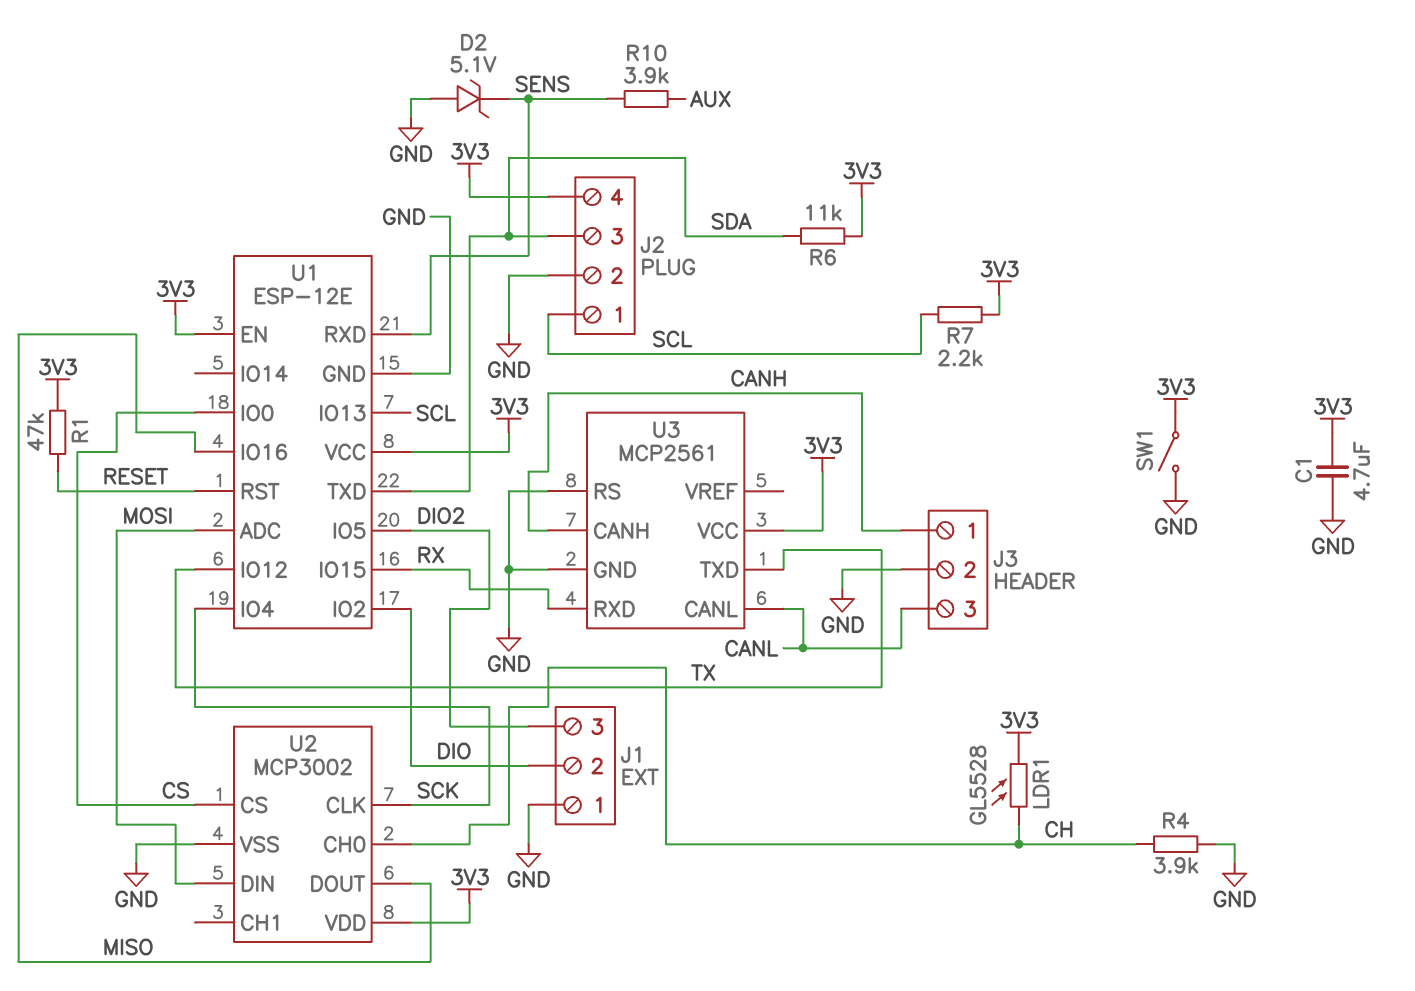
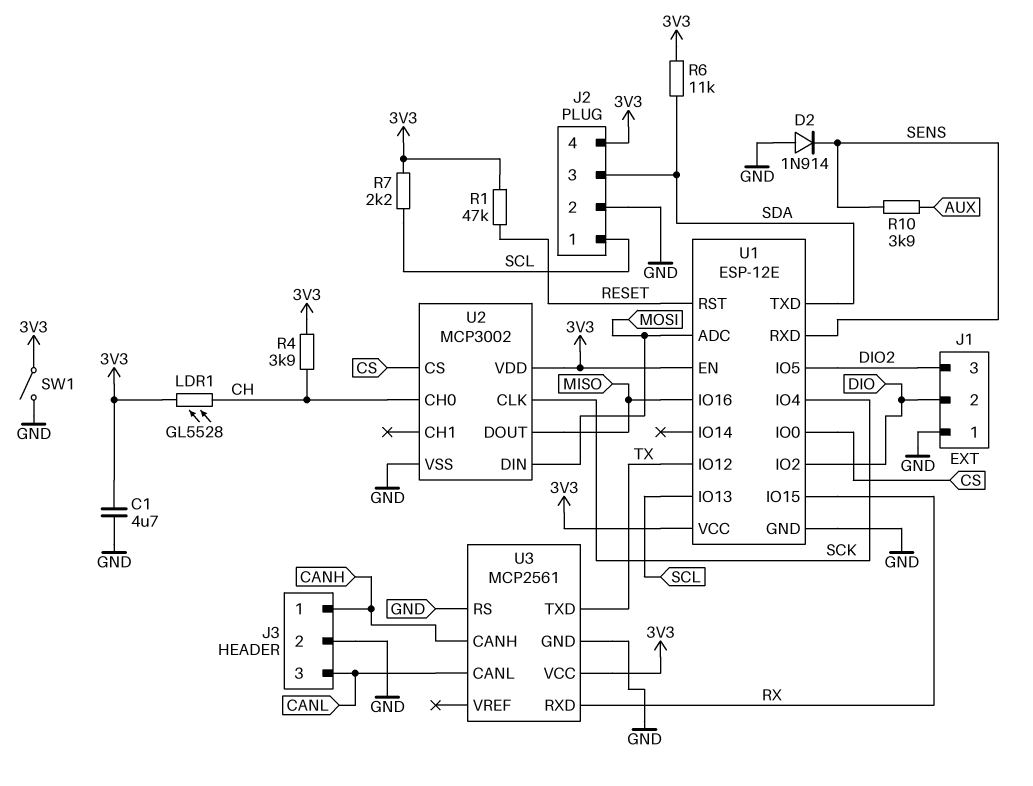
D2: zener 5.1V (A GND, K SENS) -> diode 1N914 (A GND, K SENS)
R4: 3.9k (CH, GND) -> 3.9k (3V3, CH)

